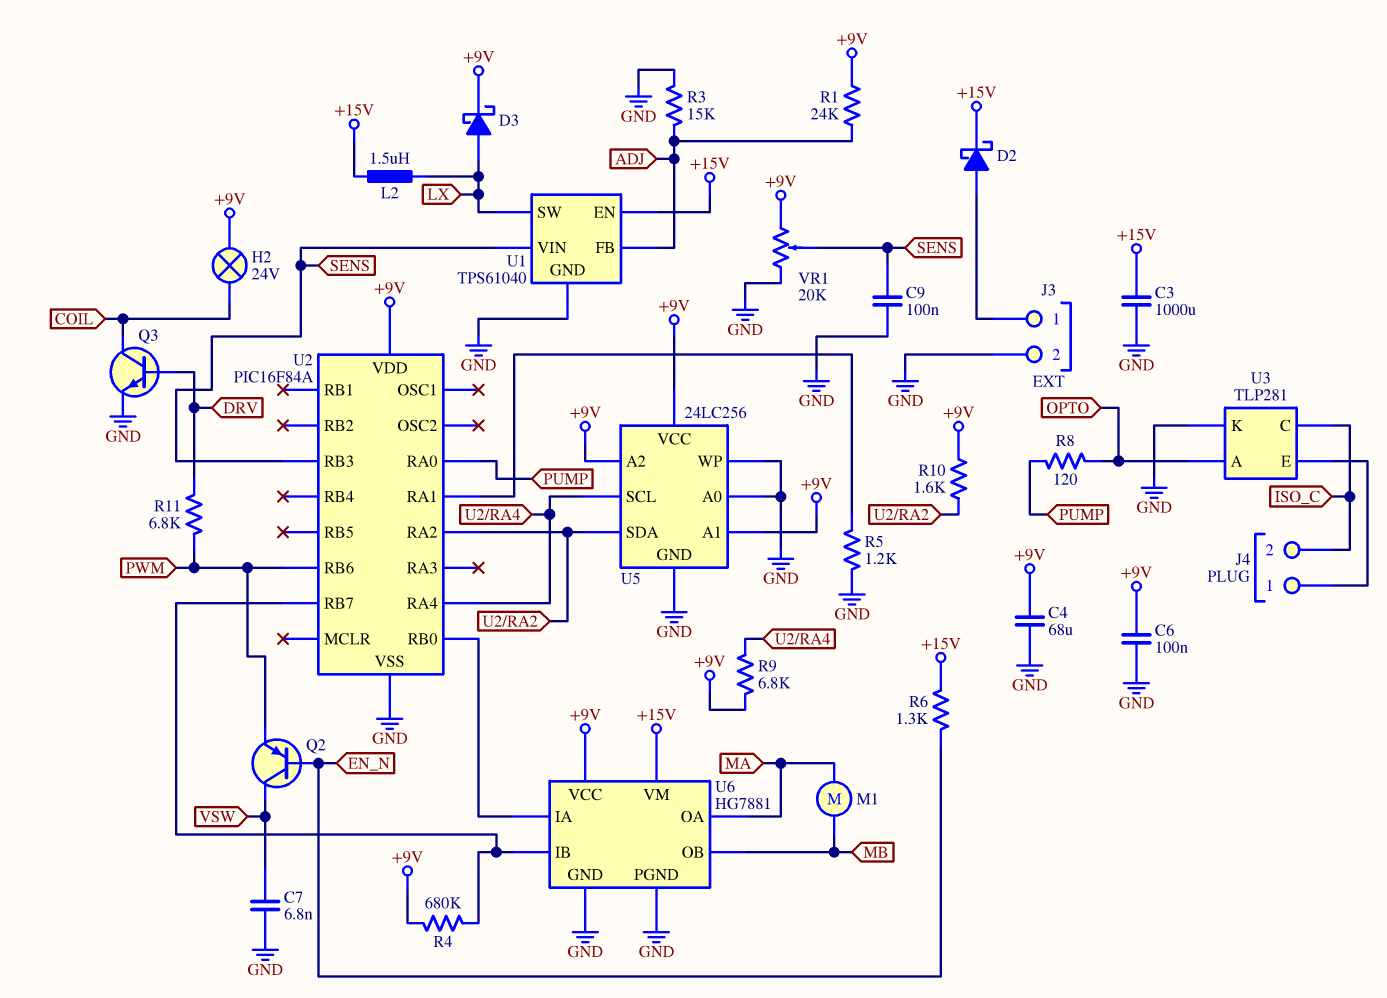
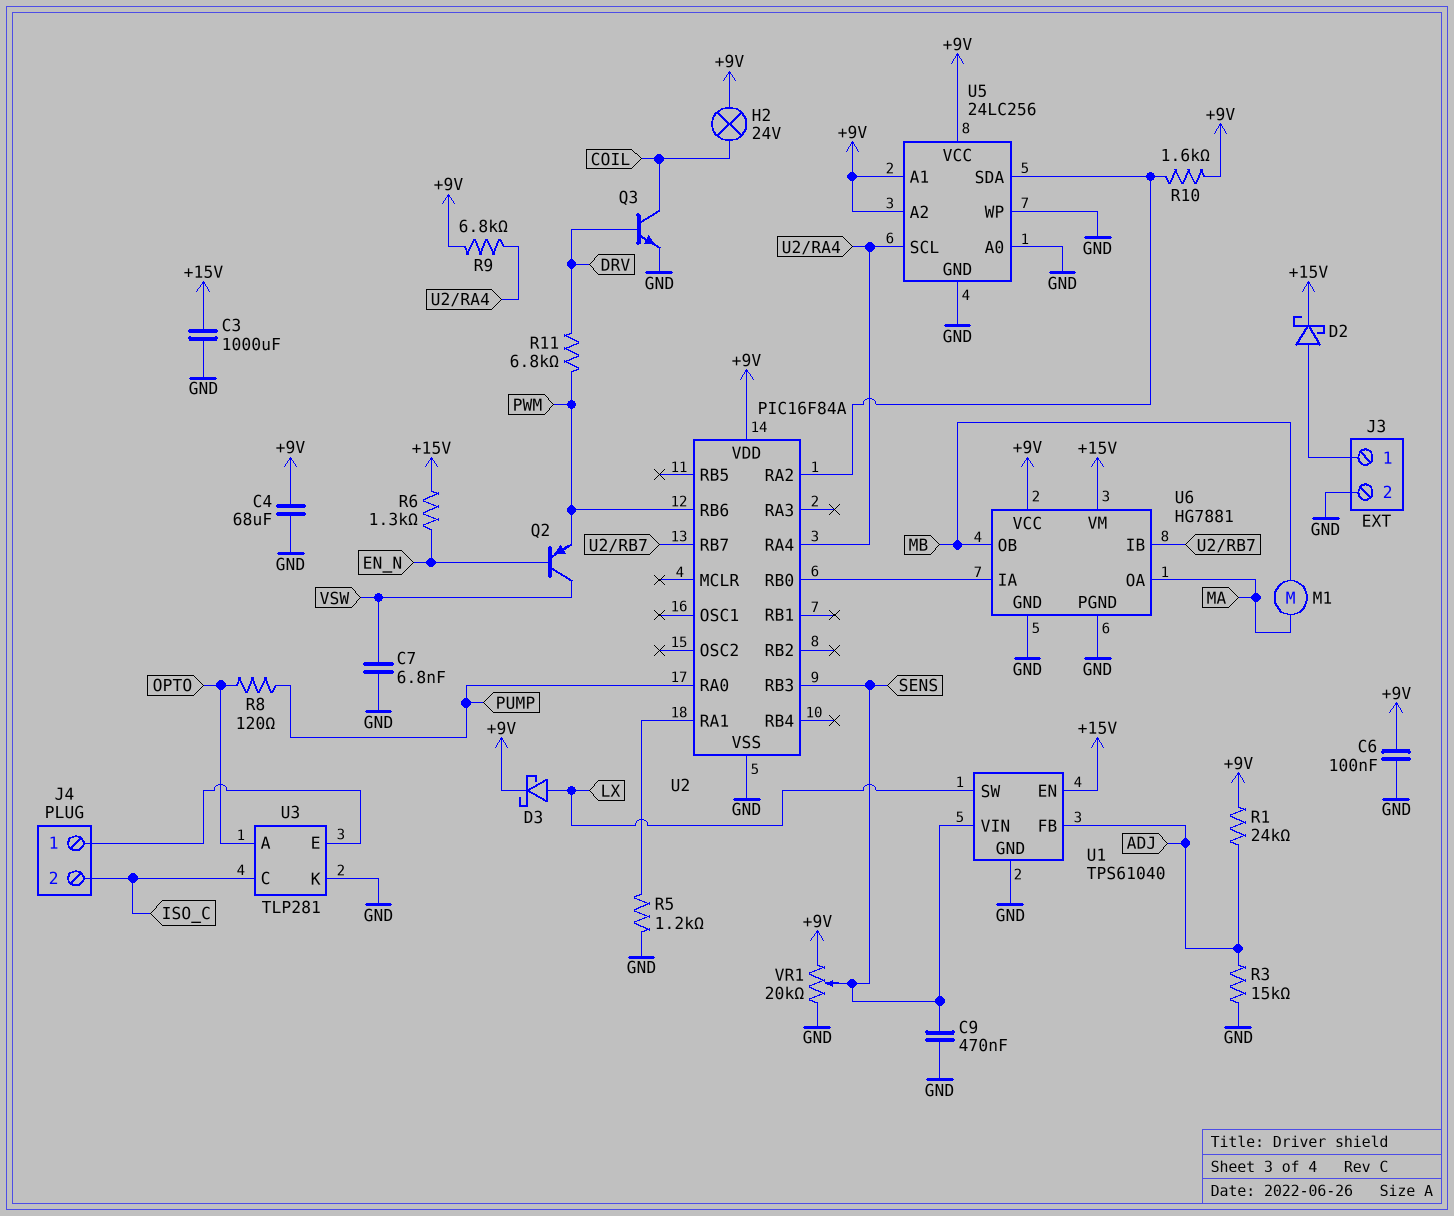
C9: 100nF (GND, SENS) -> 470nF (GND, SENS)
L2: 1.5uH (+15V, LX) -> none
R4: 680k (+9V, U2/RB7) -> none

